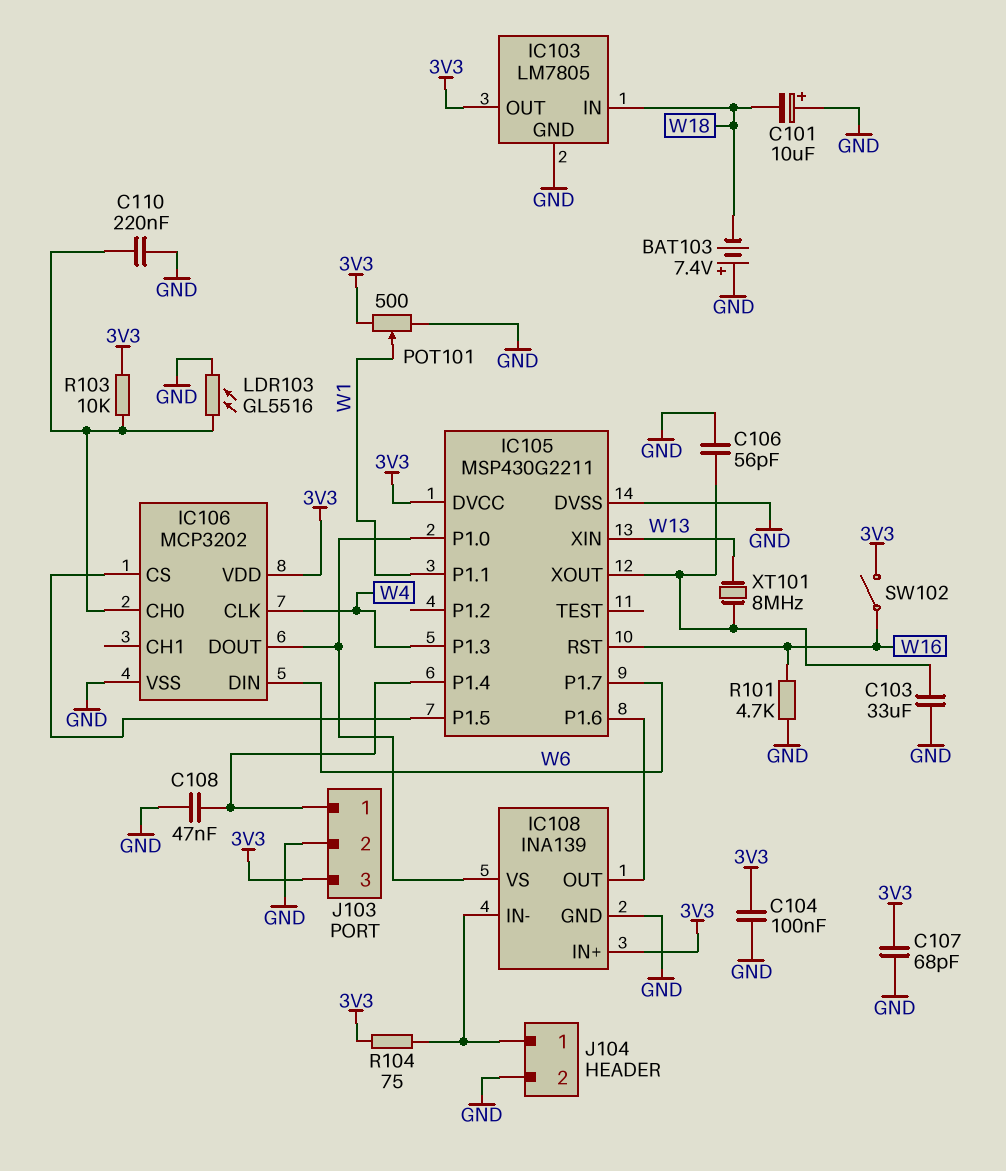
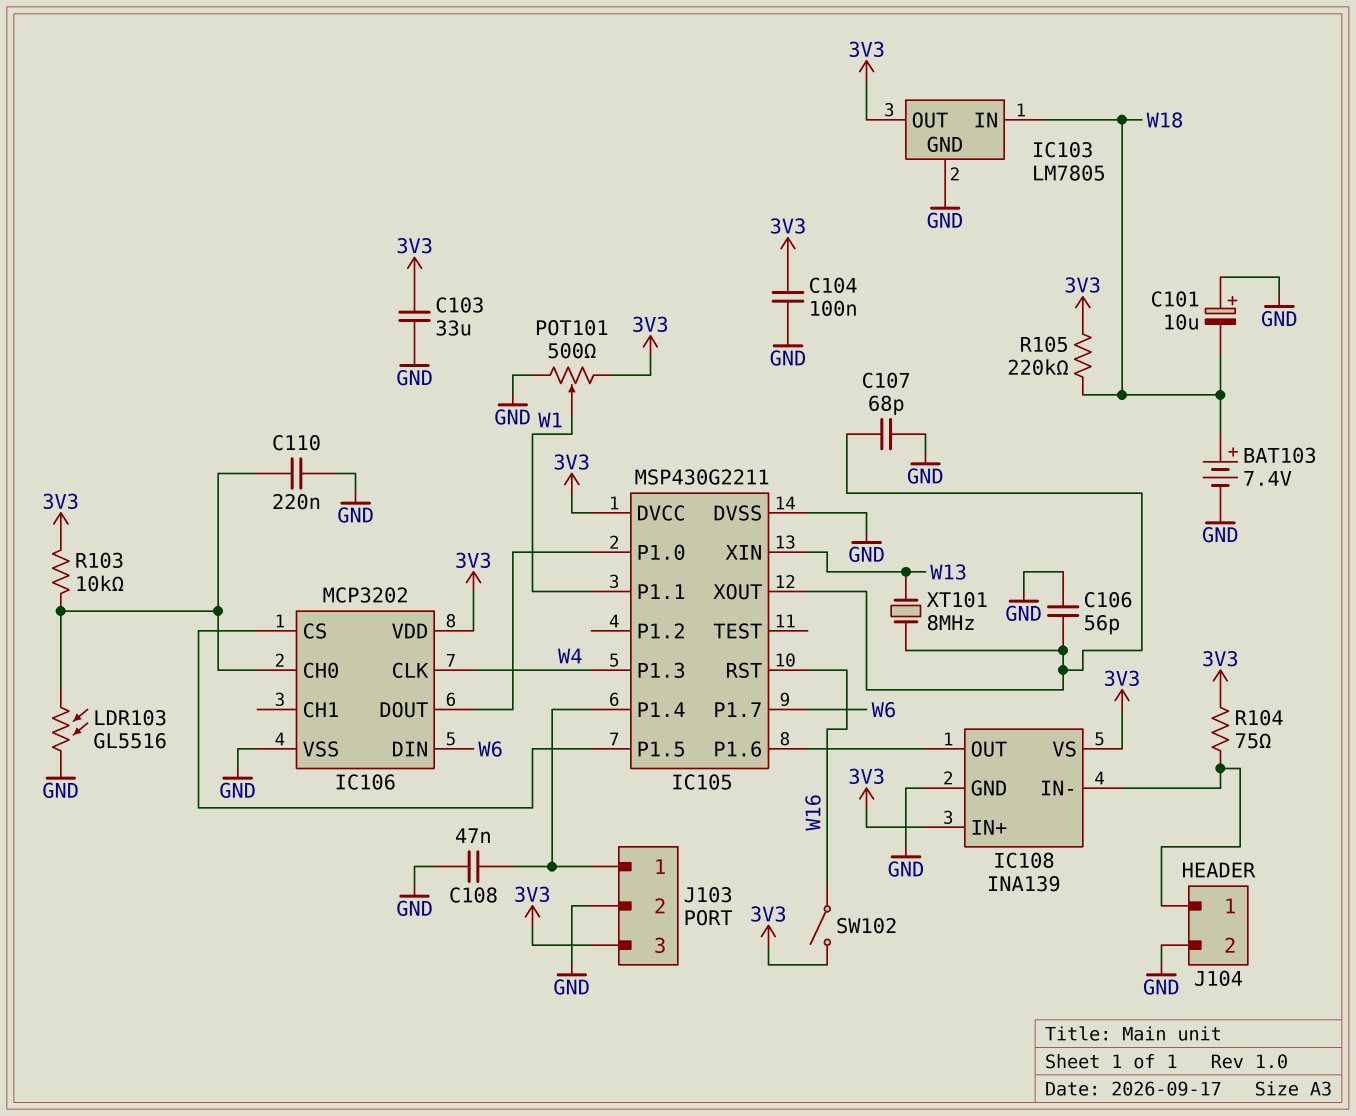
BAT103: 7.4V (plus GND, minus W18) -> 7.4V (plus W18, minus GND)
C103: 33uF (GND, IC105/XOUT) -> 33uF (3V3, GND)
C107: 68pF (3V3, GND) -> 68pF (GND, IC105/XOUT)
IC108 pin VS: IC105/P1.0 -> 3V3
R101: 4.7k (GND, W16) -> none
R105: none -> 220k (3V3, W18)

